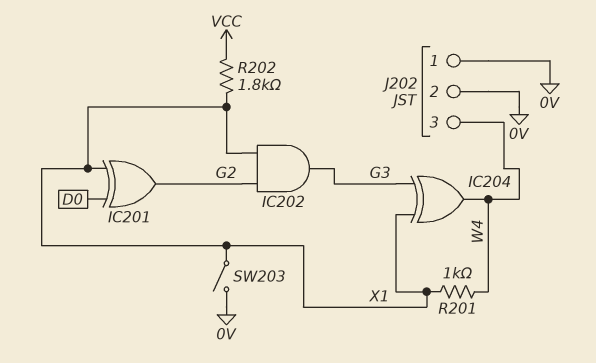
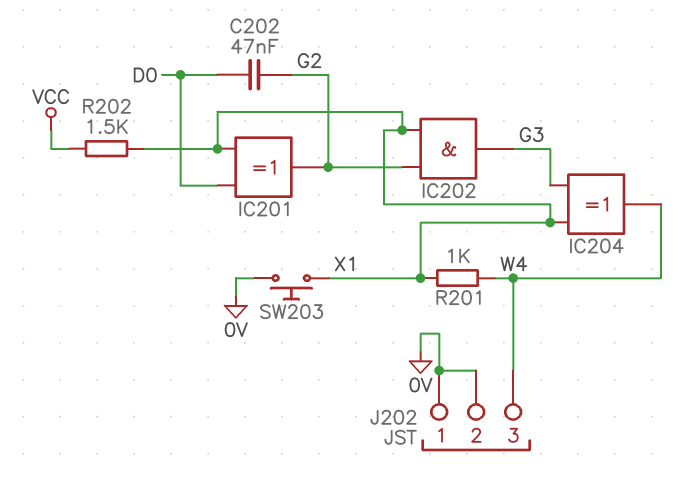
C202: none -> 47nF (D0, G2)
R202: 1.8k (VCC, X1) -> 1.5k (VCC, X1)
SW203: switch (0V, X1) -> button (0V, X1)

